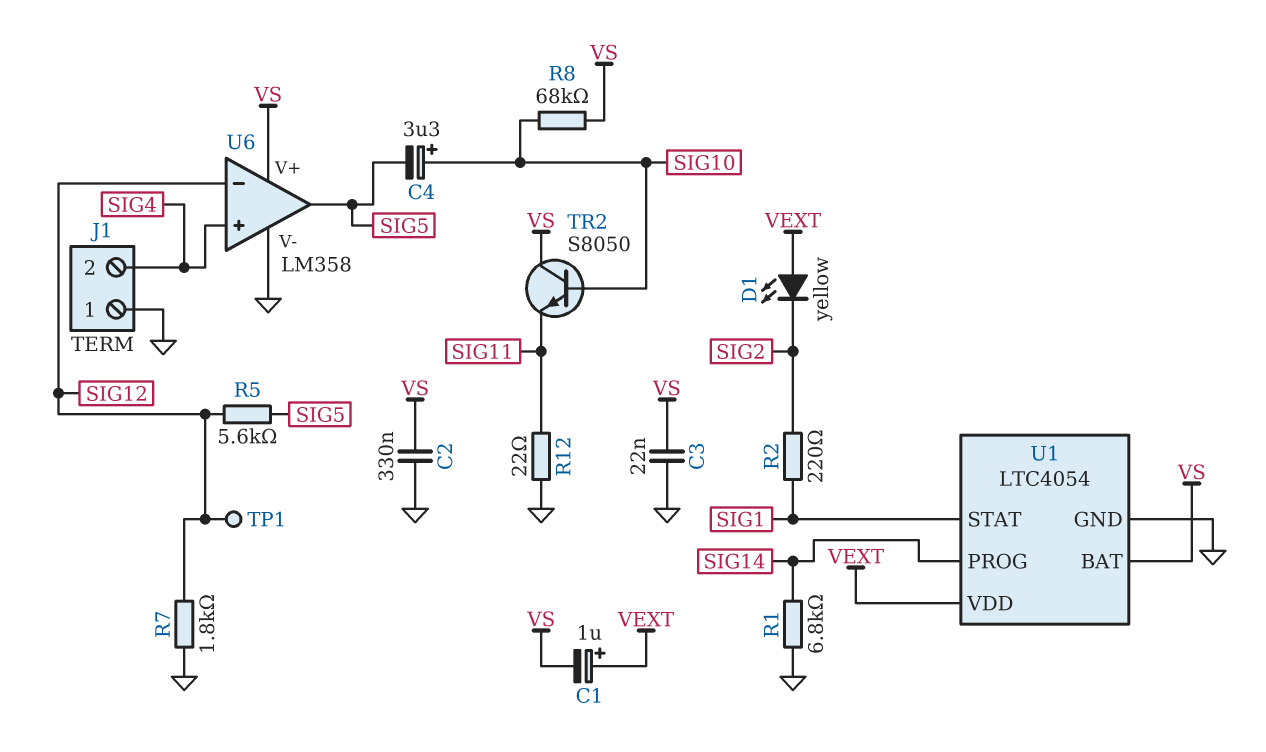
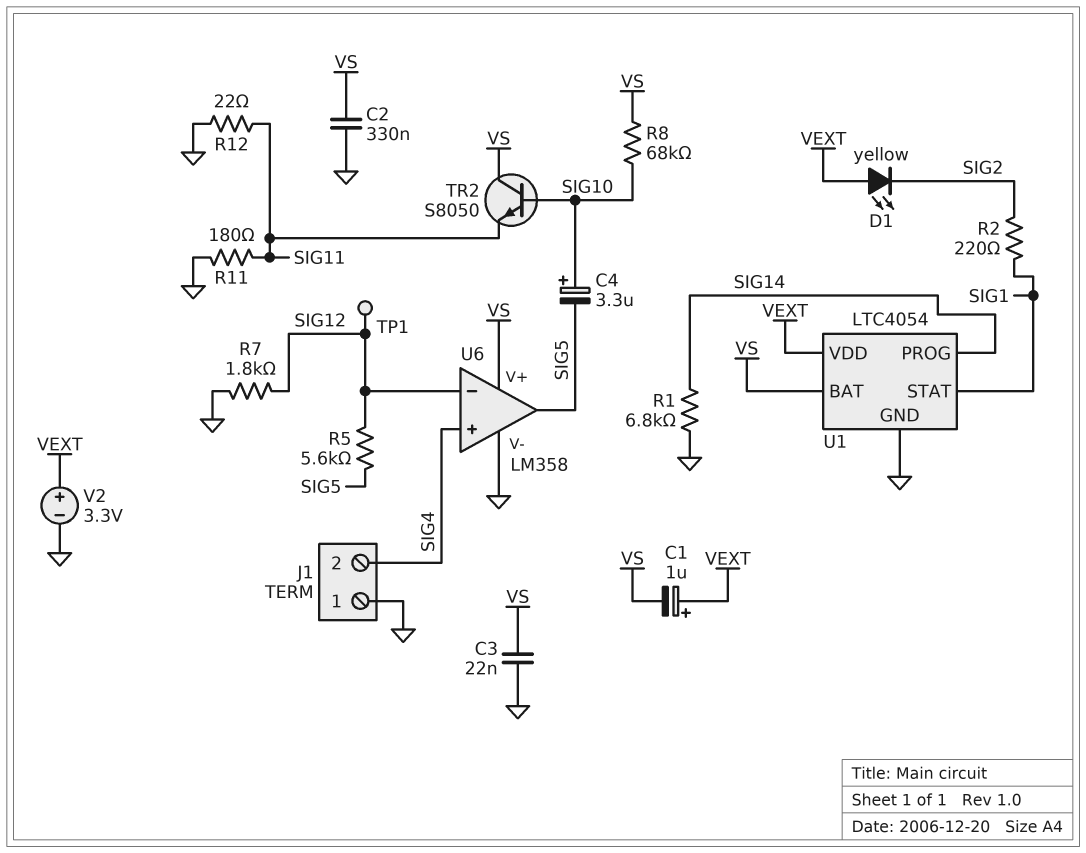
R11: none -> 180 (GND, SIG11)
V2: none -> 3.3V (plus VEXT, minus GND)

